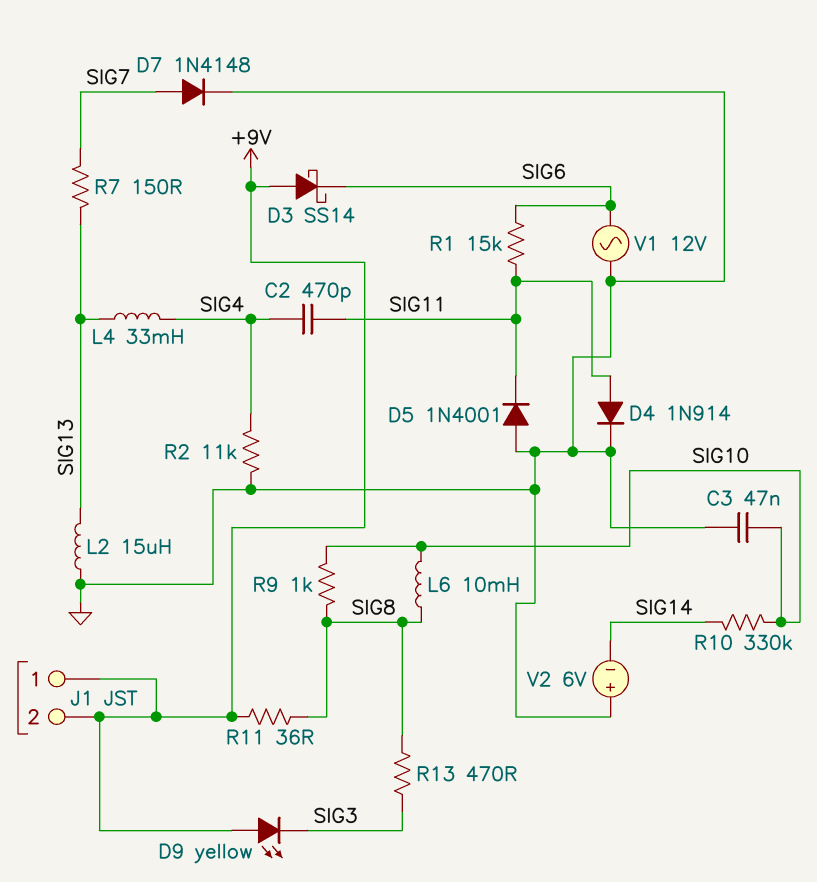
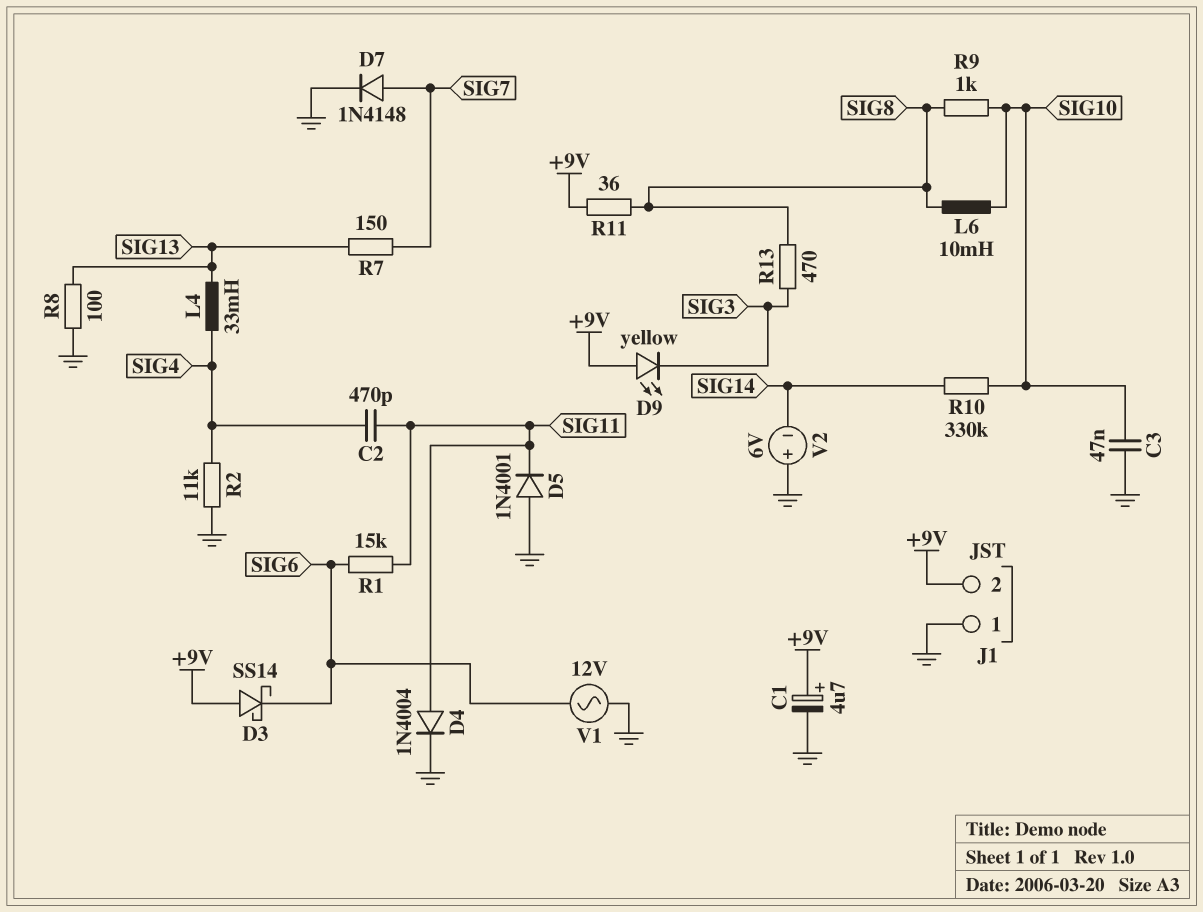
C1: none -> 4.7uF (plus +9V, minus GND)
D4: diode 1N914 (A SIG11, K GND) -> diode 1N4004 (A SIG11, K GND)
J1 pin 1: +9V -> GND
L2: 15uH (GND, SIG13) -> none
R8: none -> 100 (GND, SIG13)

